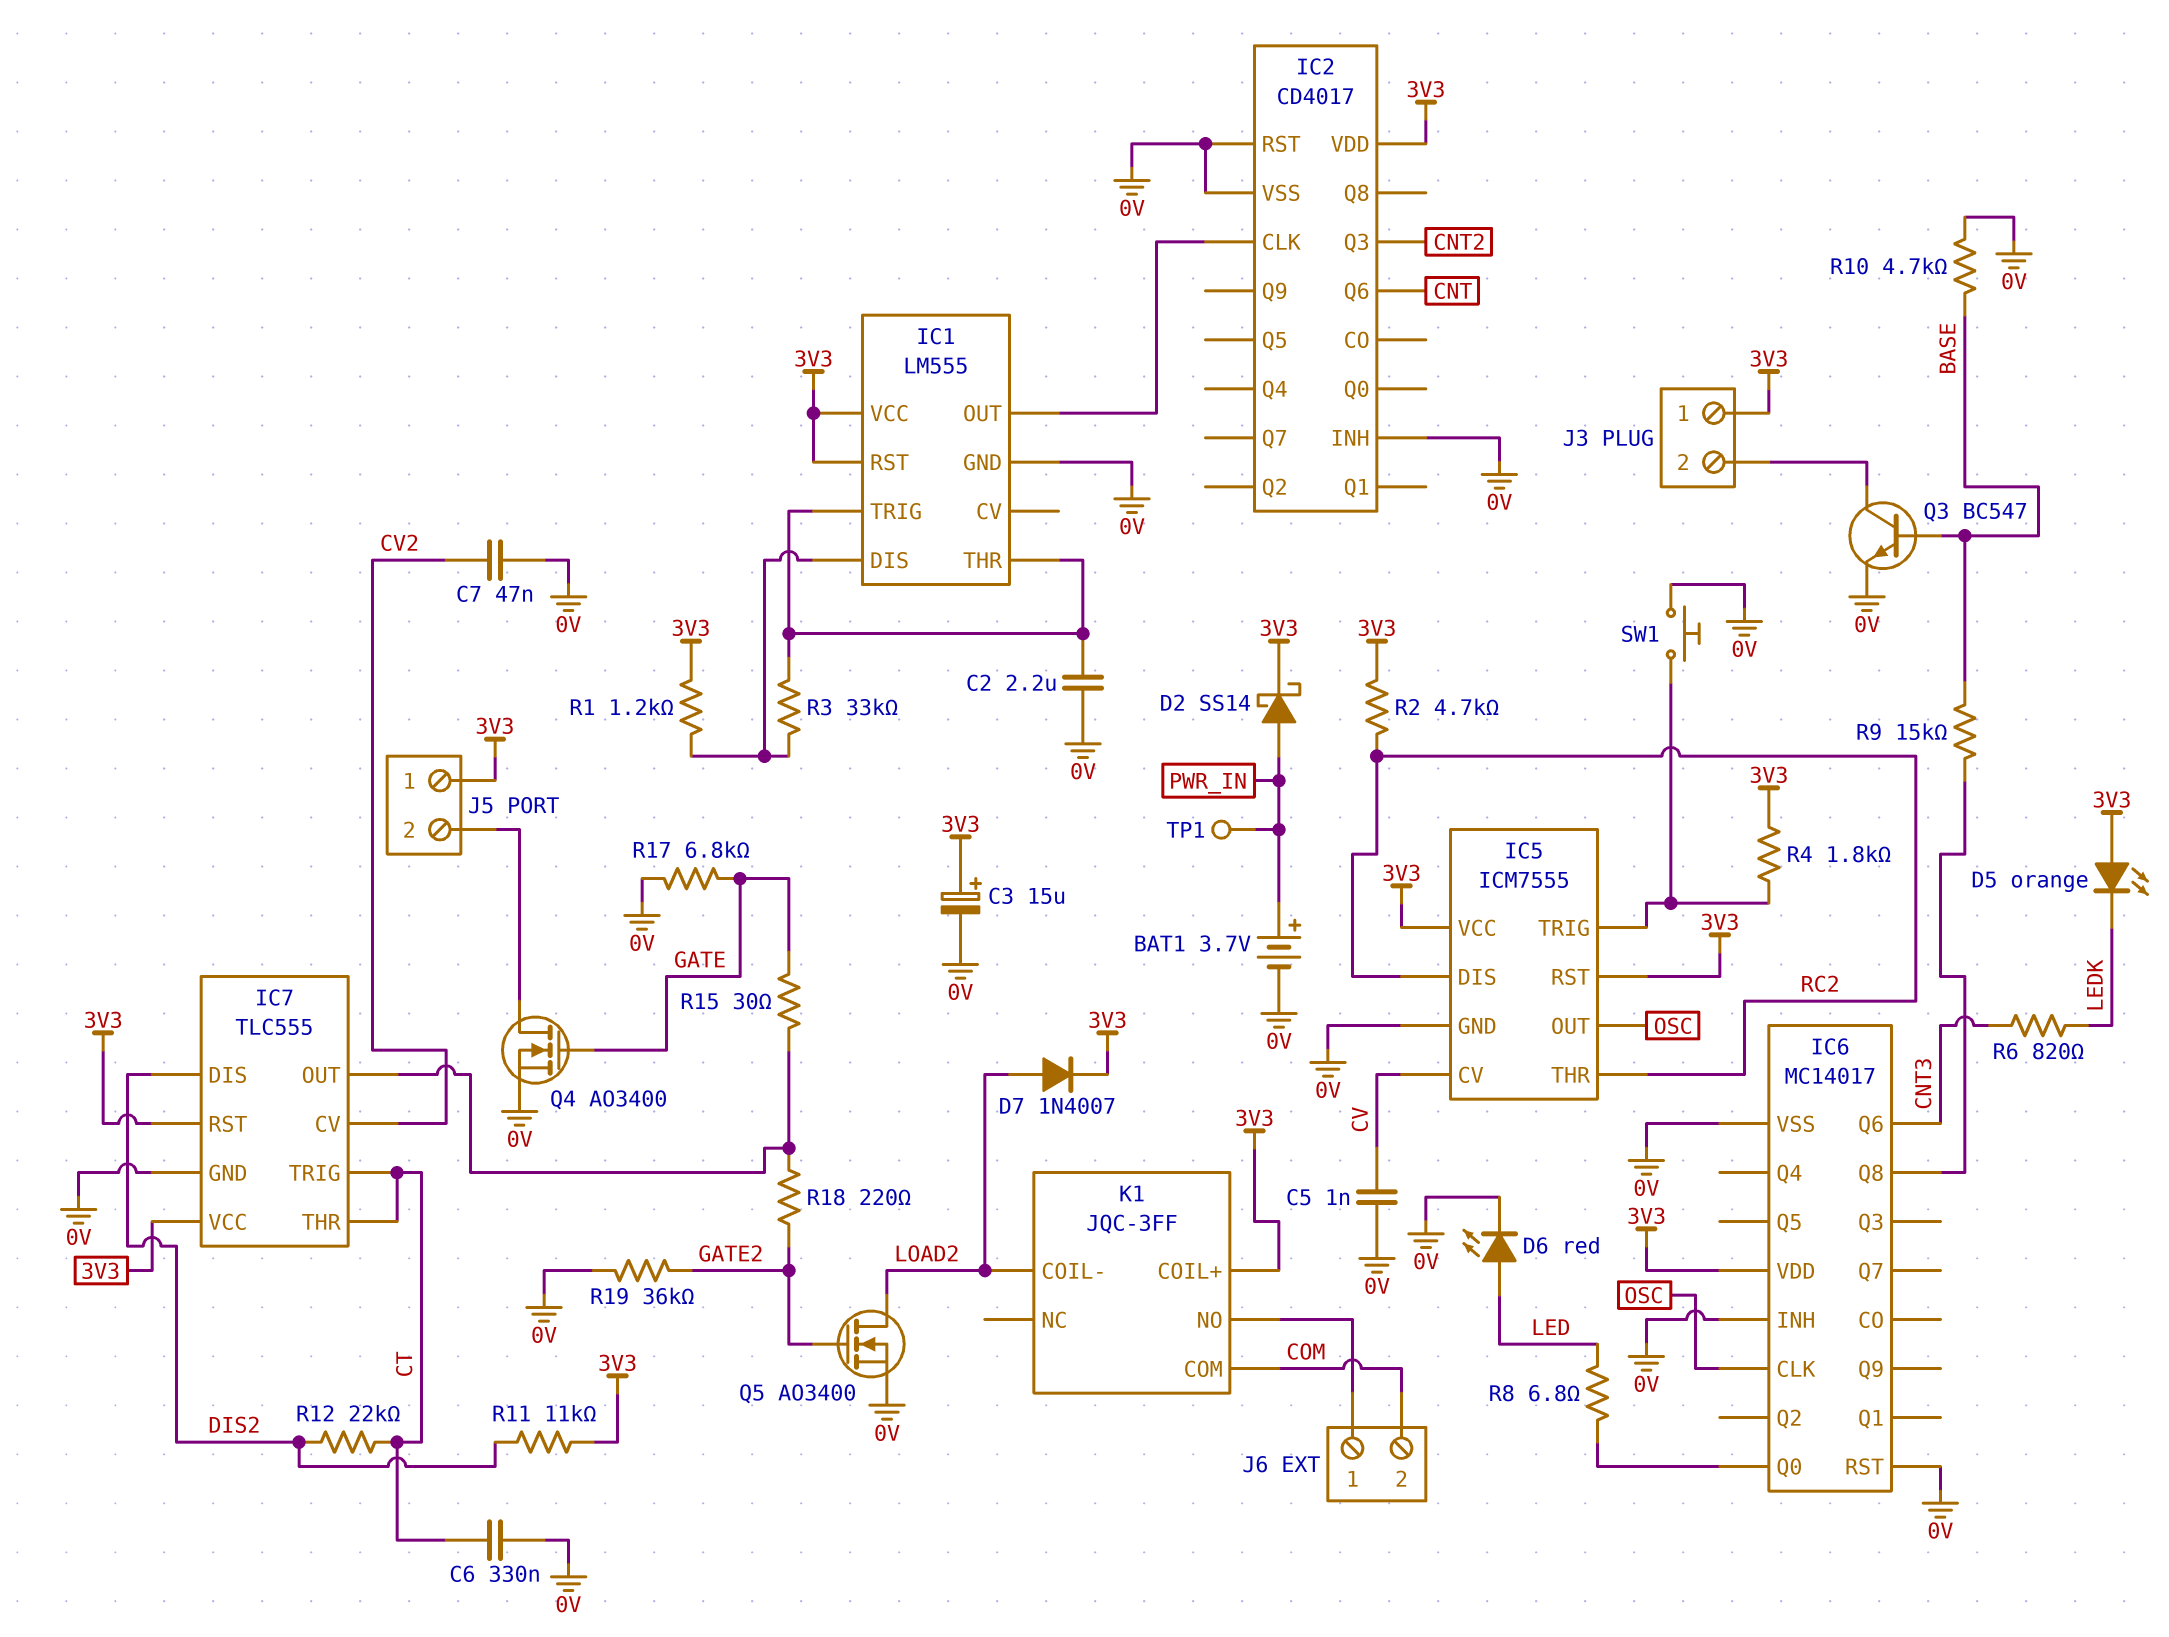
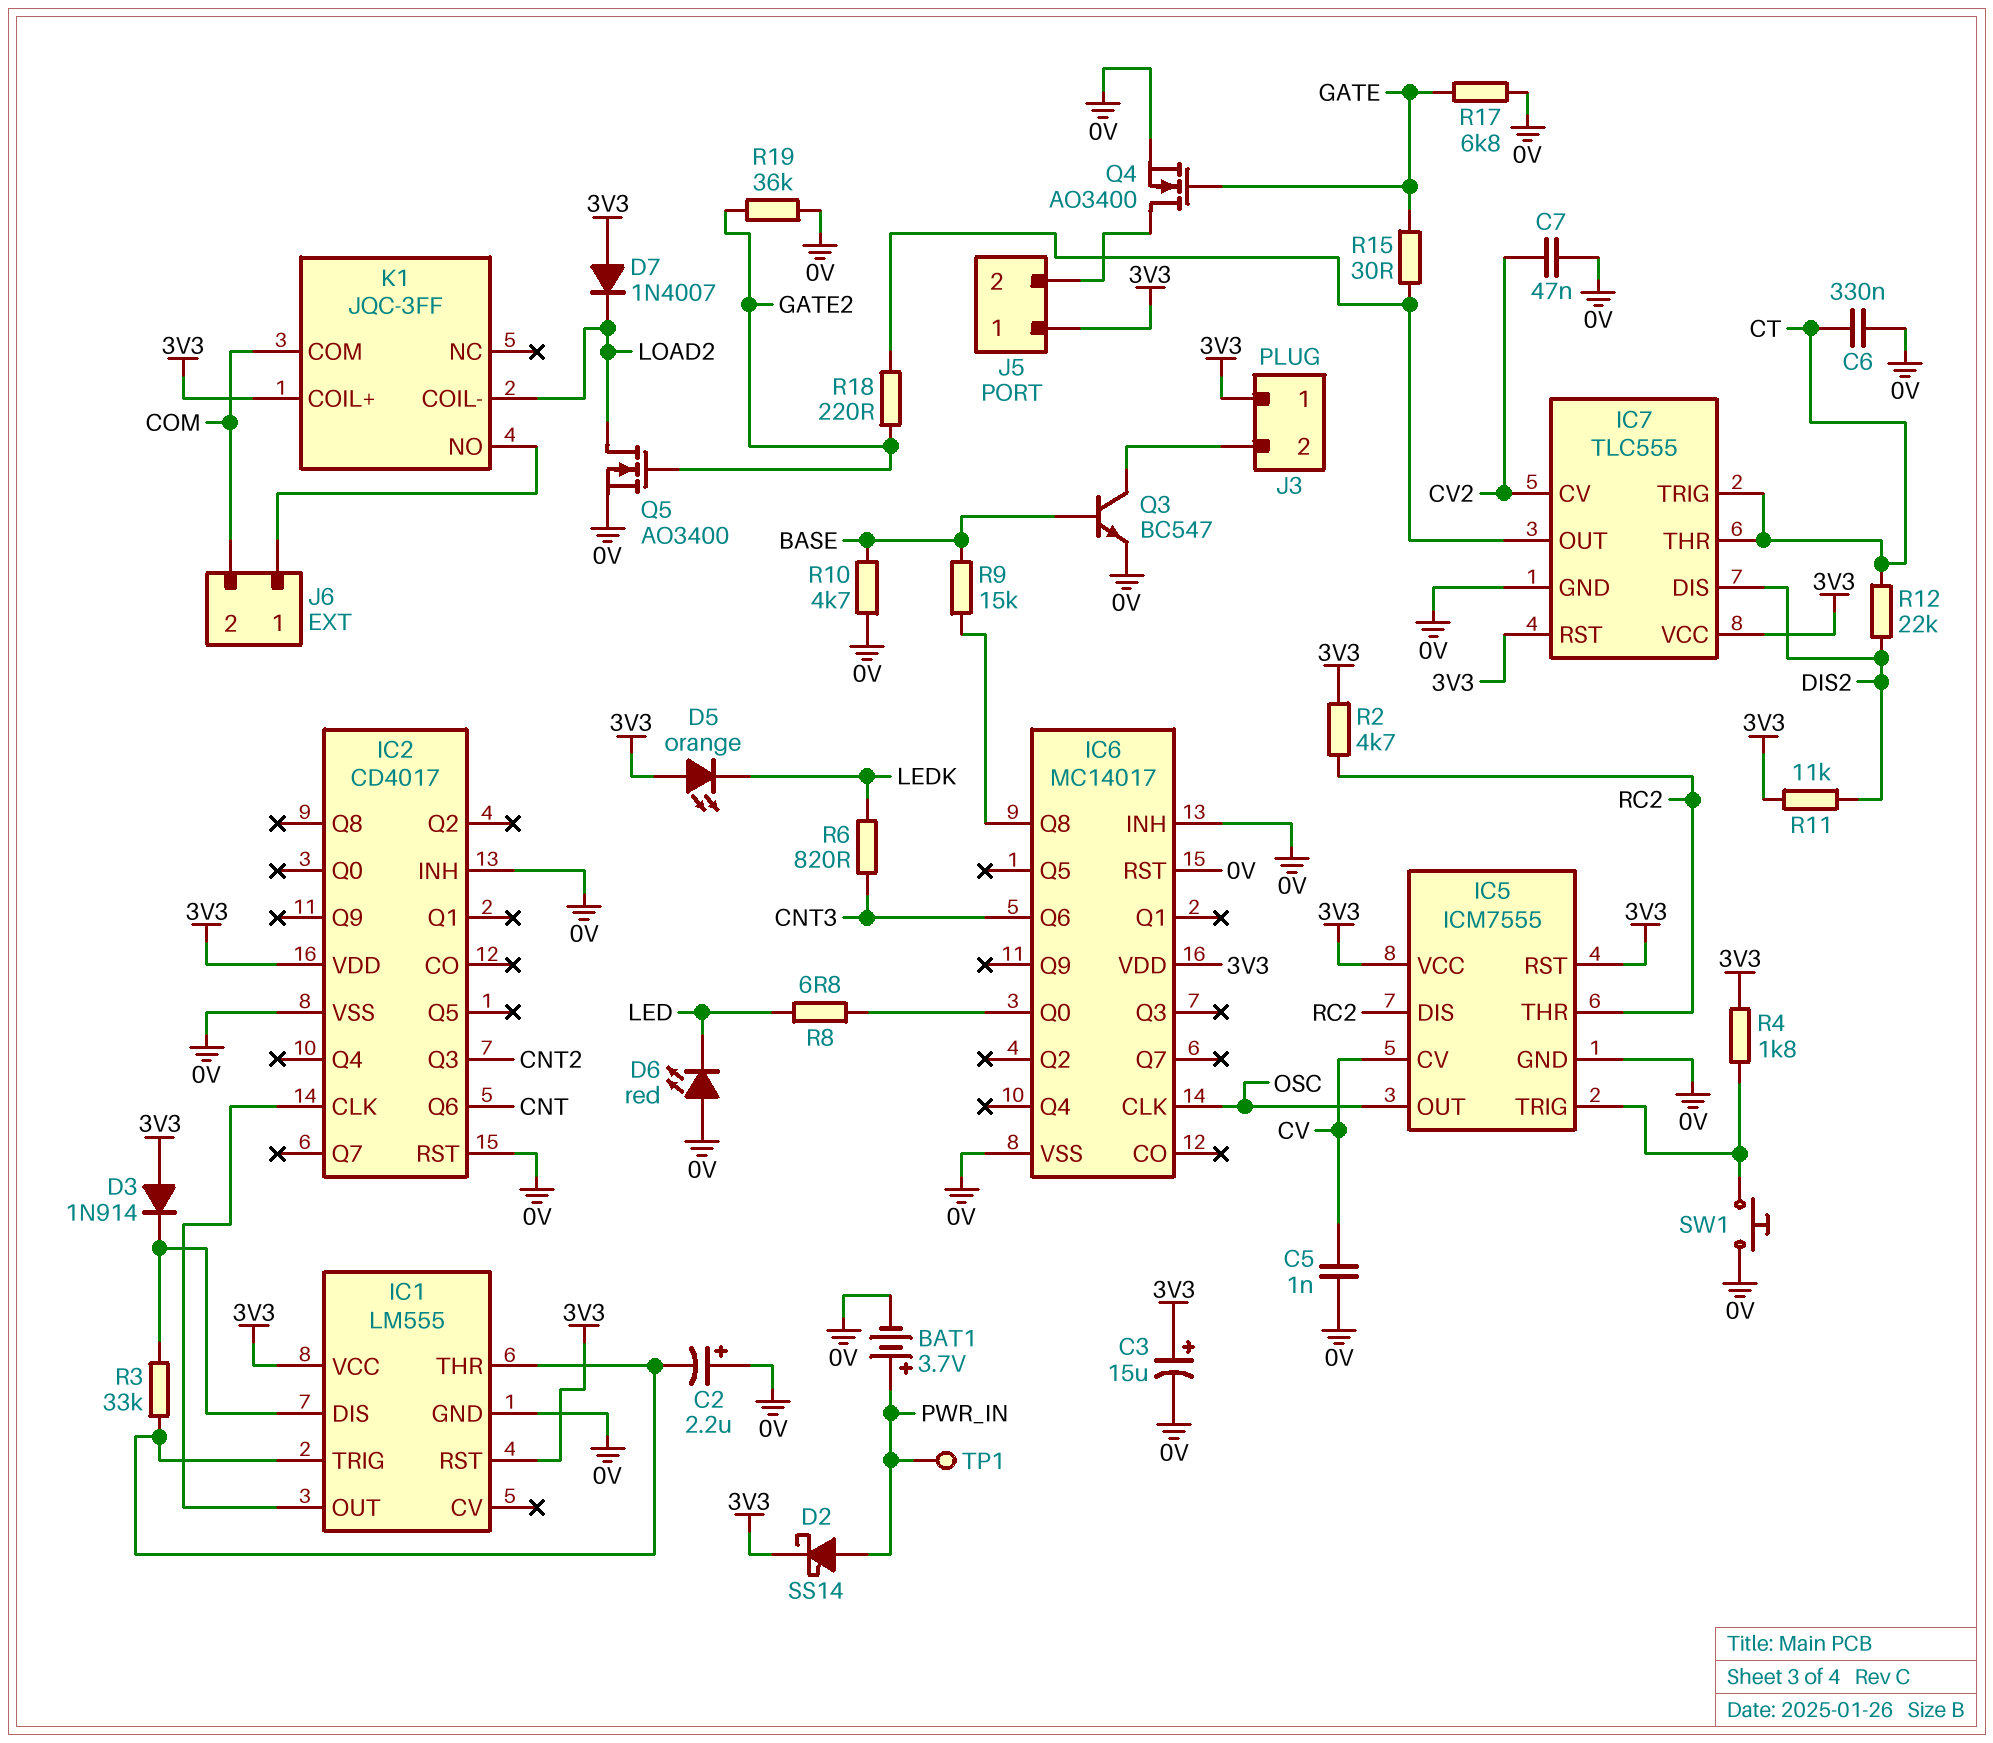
C2: 2.2uF (0V, IC1/THR) -> 2.2uF (plus 0V, minus IC1/THR)
D3: none -> diode 1N914 (A 3V3, K IC1/DIS)
D6: LED red (A LED, K 0V) -> LED red (A 0V, K LED)
D7: diode 1N4007 (A LOAD2, K 3V3) -> diode 1N4007 (A 3V3, K LOAD2)
R1: 1.2k (3V3, IC1/DIS) -> none

